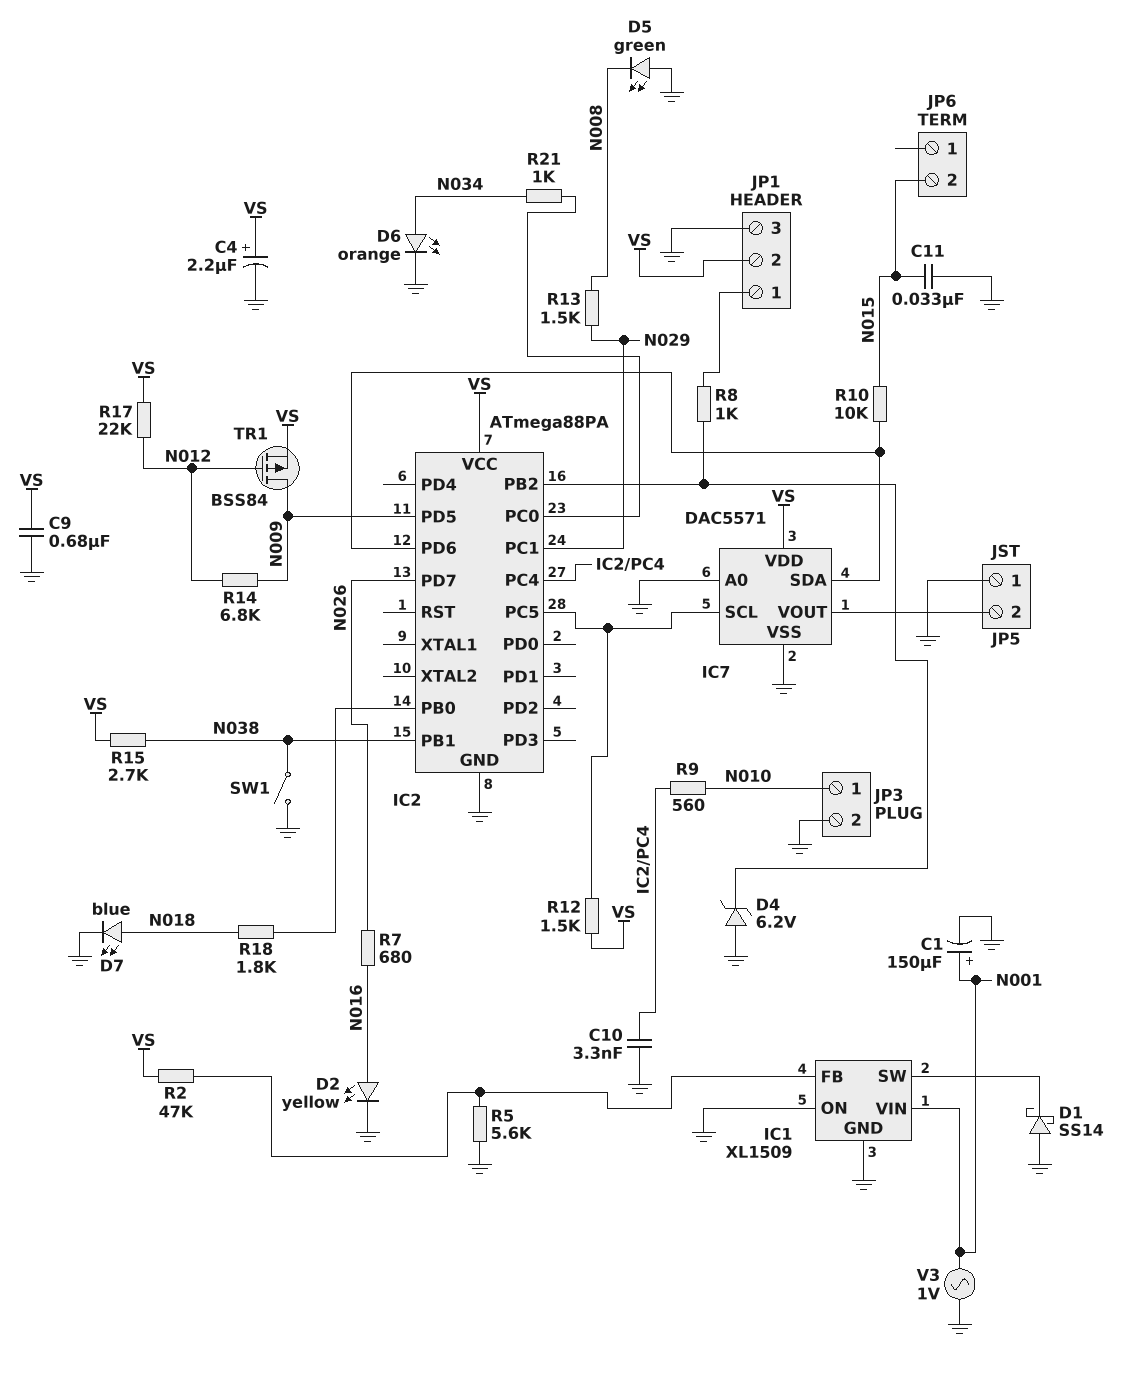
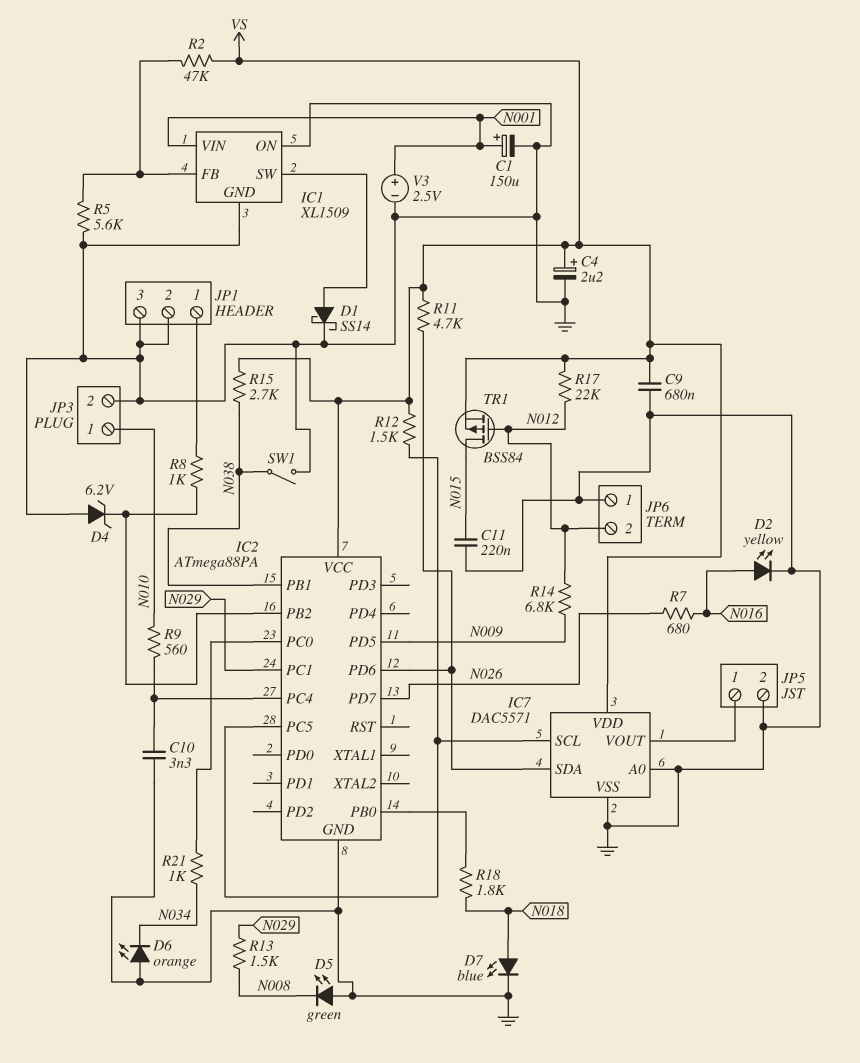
C11: 33nF (GND, N015) -> 220nF (GND, N015)
D1: schottky SS14 (A GND, K IC1/SW) -> schottky SS14 (A IC1/SW, K GND)
D6: LED orange (A N034, K GND) -> LED orange (A GND, K N034)
JP1 pin 2: VS -> GND
JP5 pin 1: GND -> IC7/VOUT
JP5 pin 2: IC7/VOUT -> GND
JP6 pin 1: none -> GND
JP6 pin 2: N015 -> N012
R10: 10k (IC2/PD6, N015) -> none
R11: none -> 4.7k (IC2/PD6, VS)
TR1: PMOS BSS84 (G N012, D N009, S VS) -> PMOS BSS84 (G N012, D N015, S VS)
V3: AC 1V (GND, N001) -> 2.5V (plus N001, minus GND)

